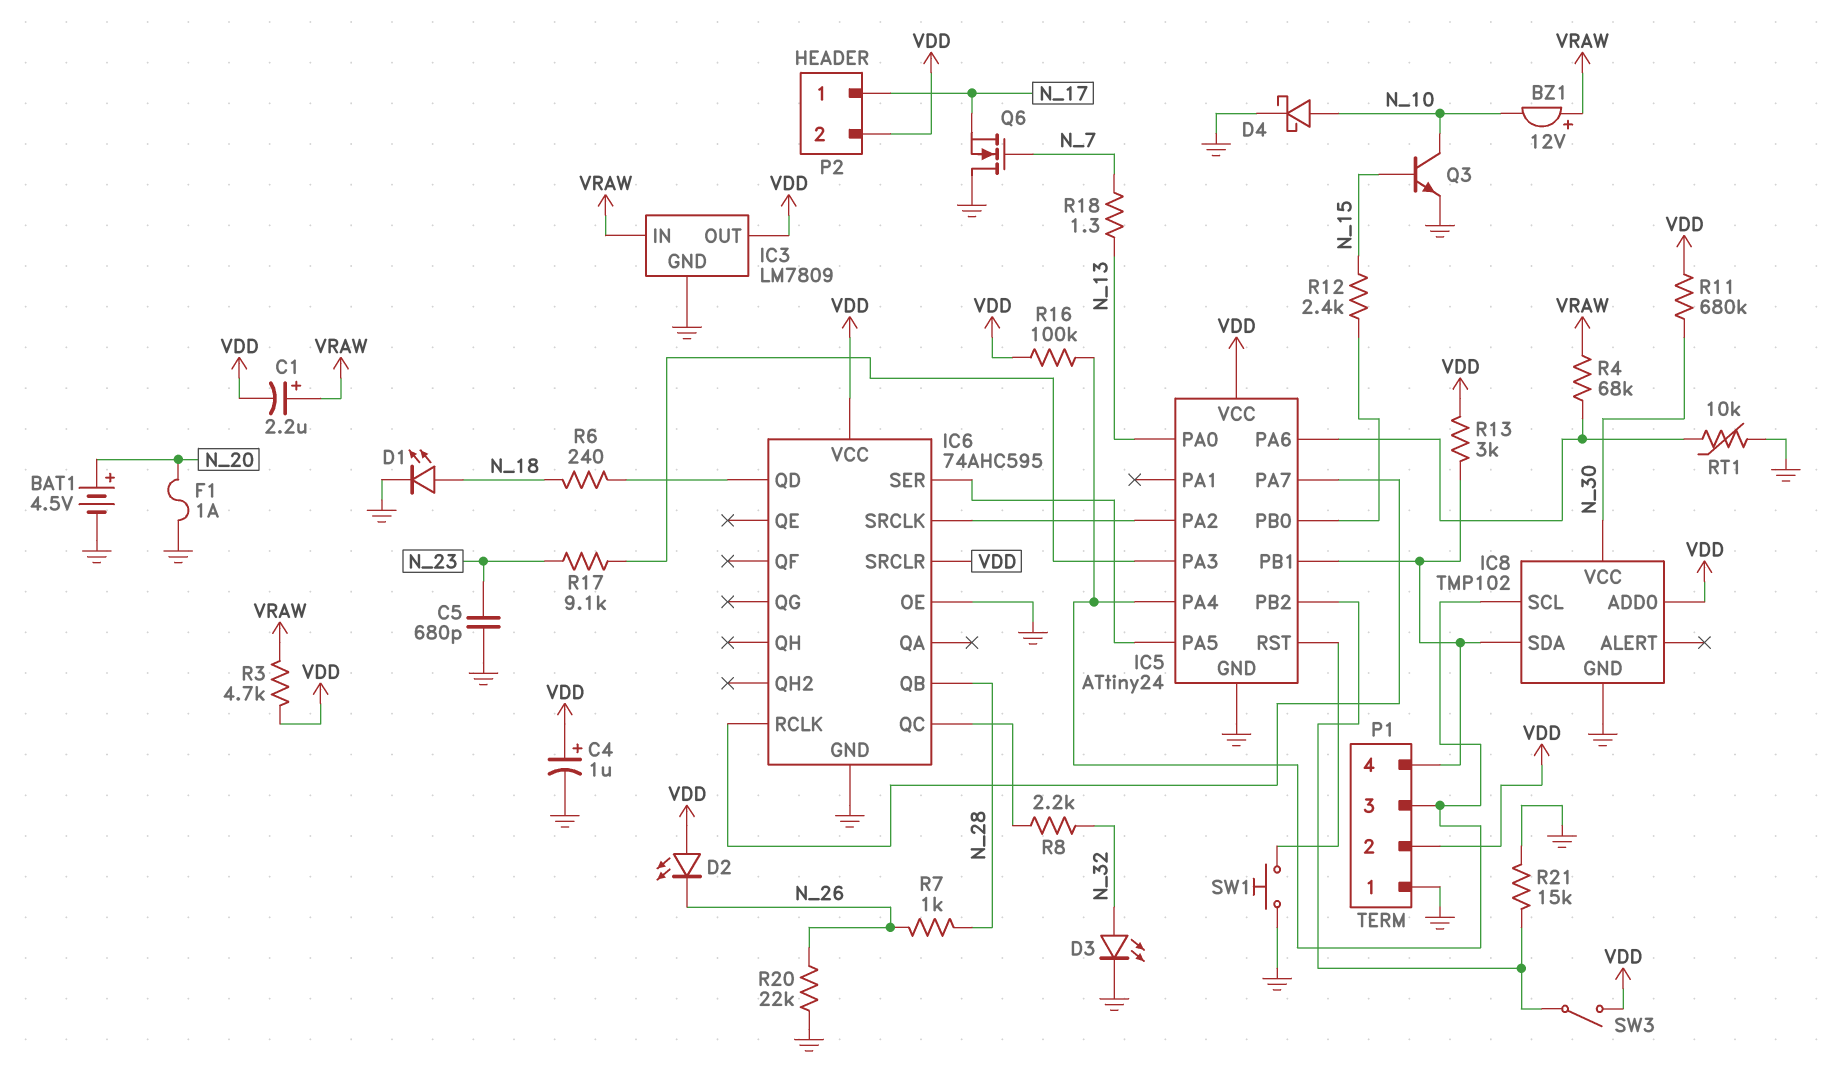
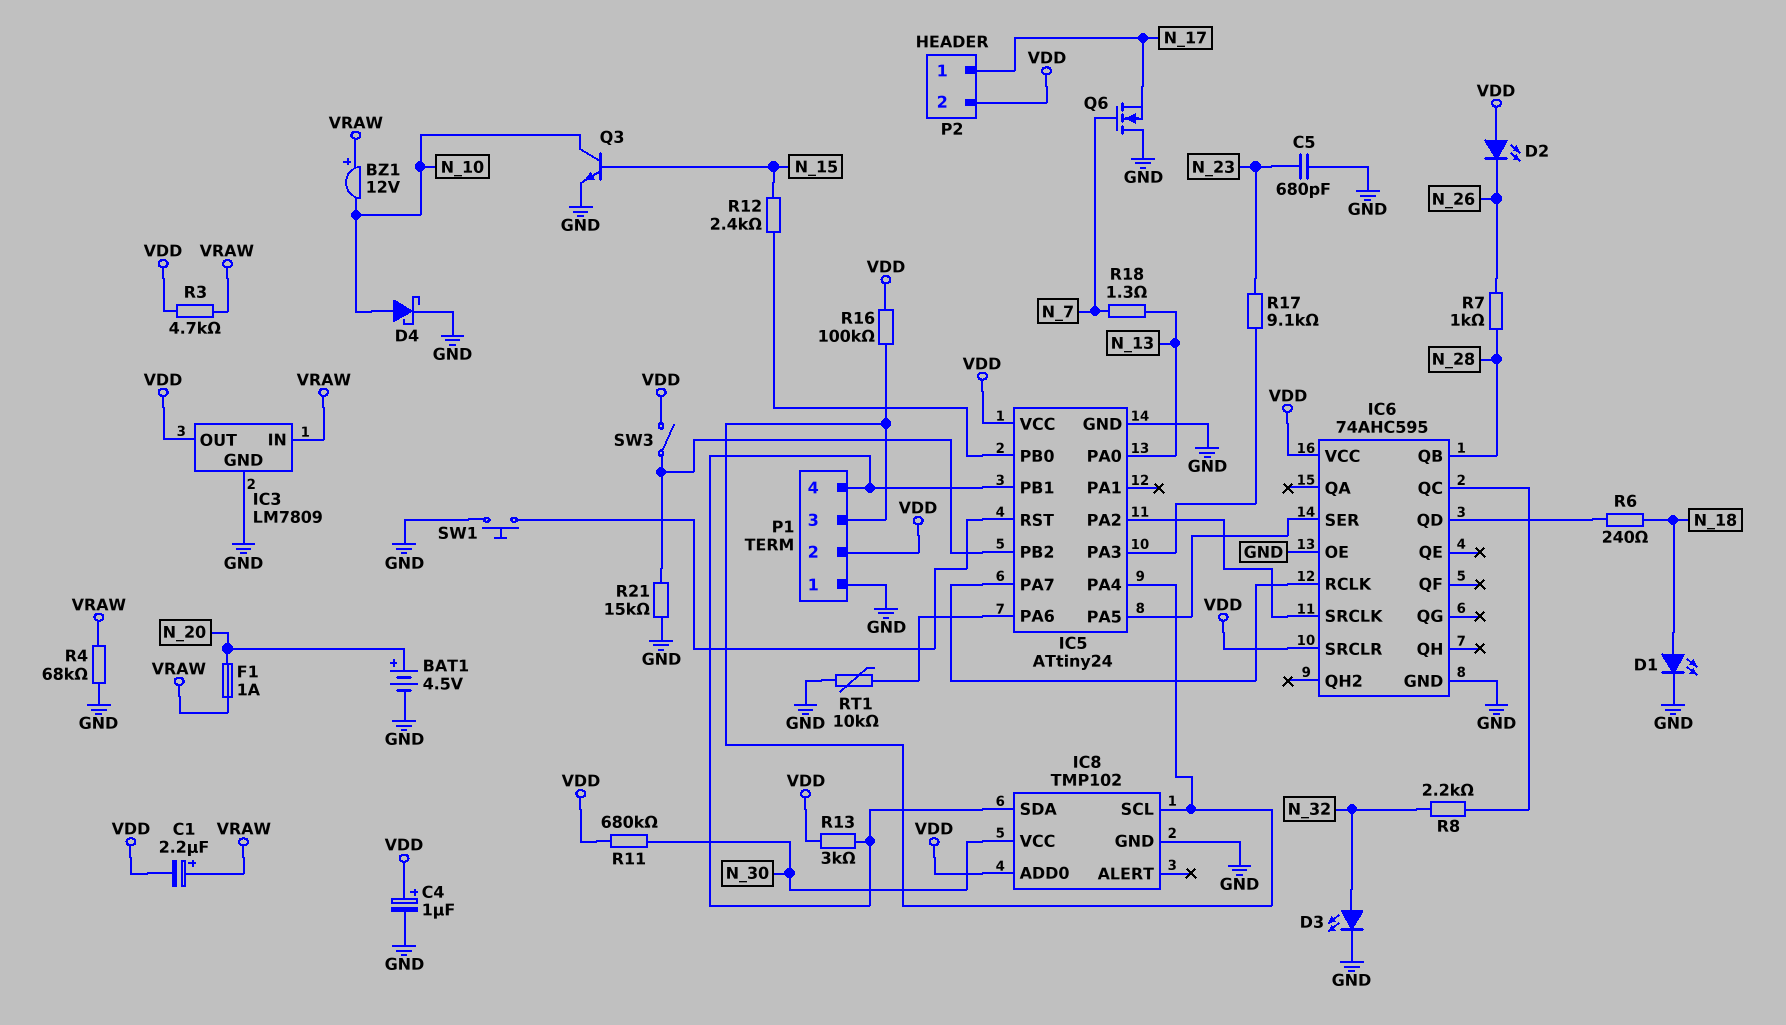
F1: 1A (GND, N_20) -> 1A (N_20, VRAW)
R4: 68k (IC5/PA6, VRAW) -> 68k (GND, VRAW)
R20: 22k (GND, N_26) -> none

